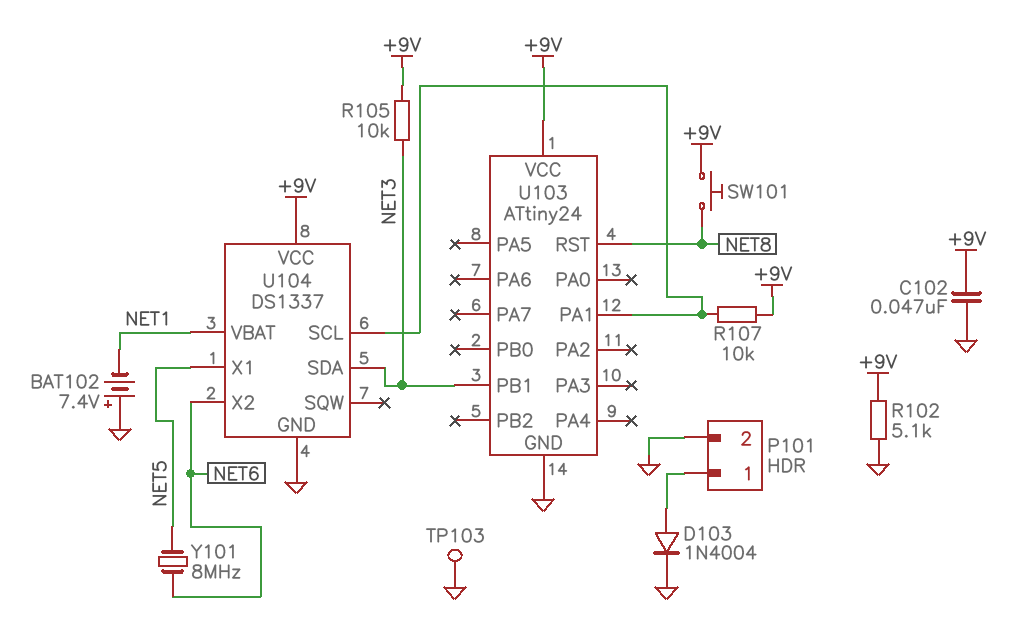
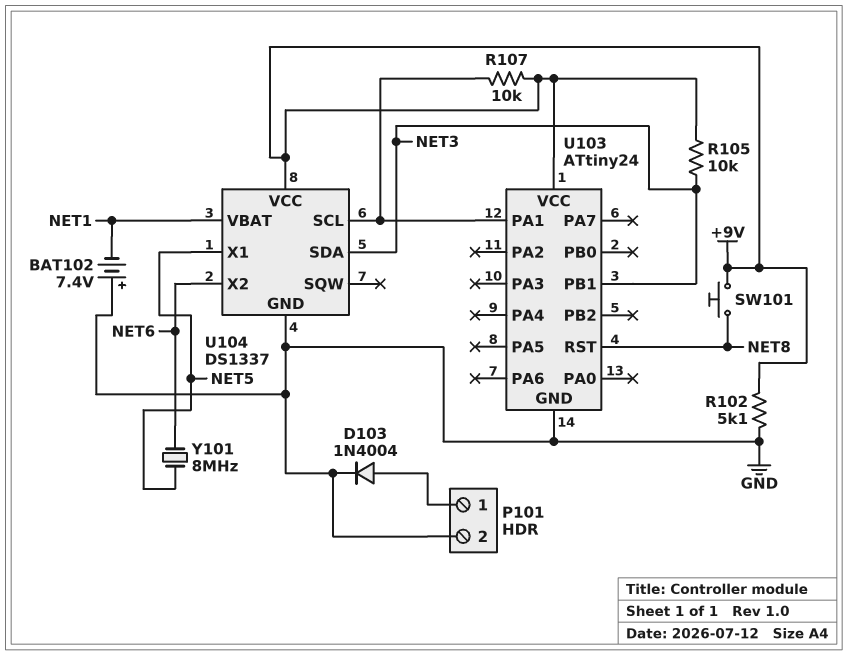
C102: 47nF (+9V, GND) -> none
TP103: test point (GND) -> none

